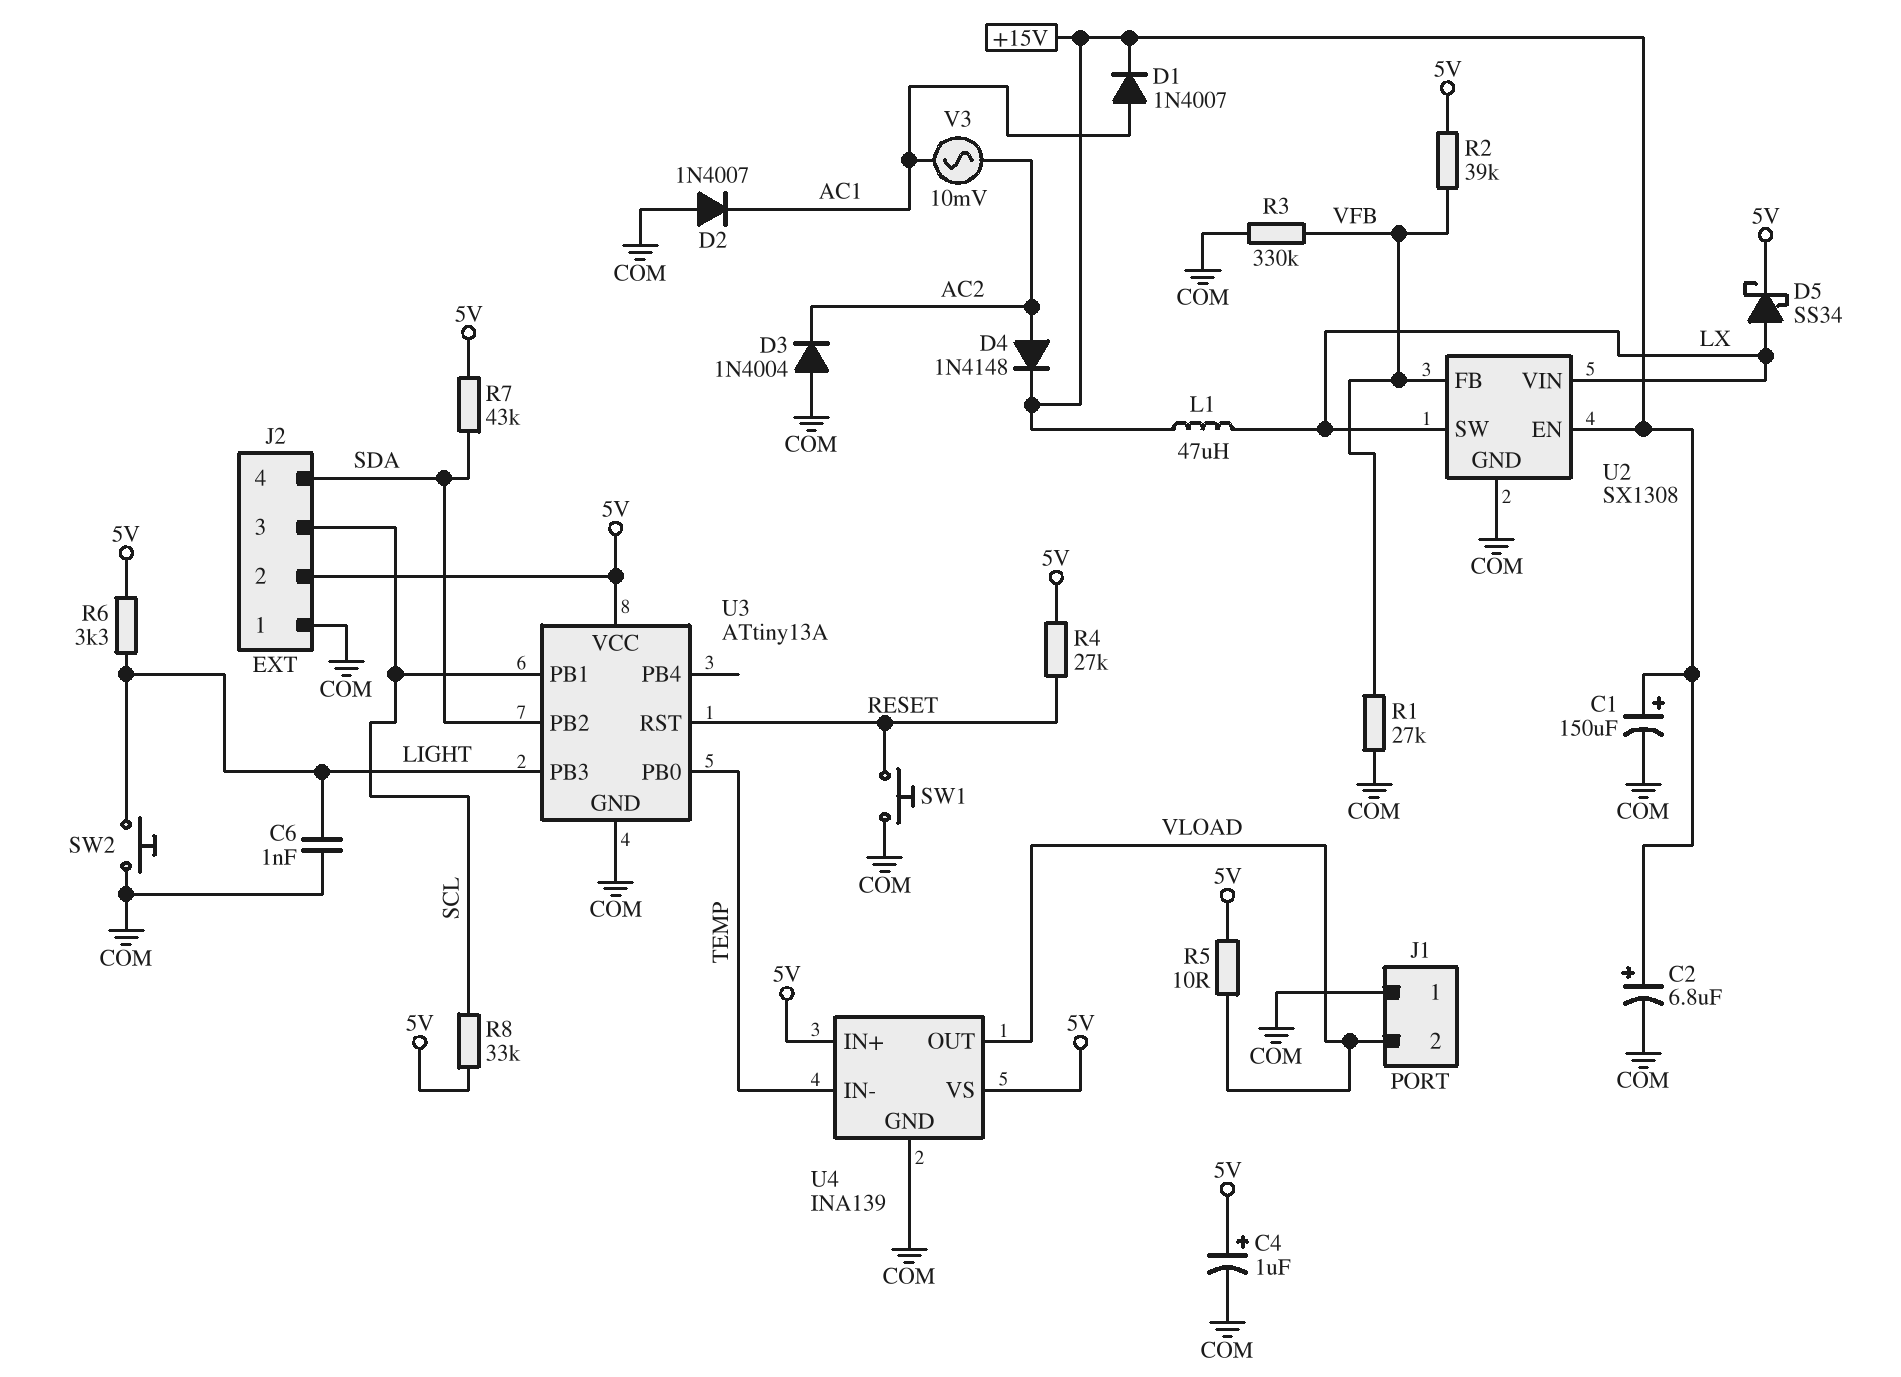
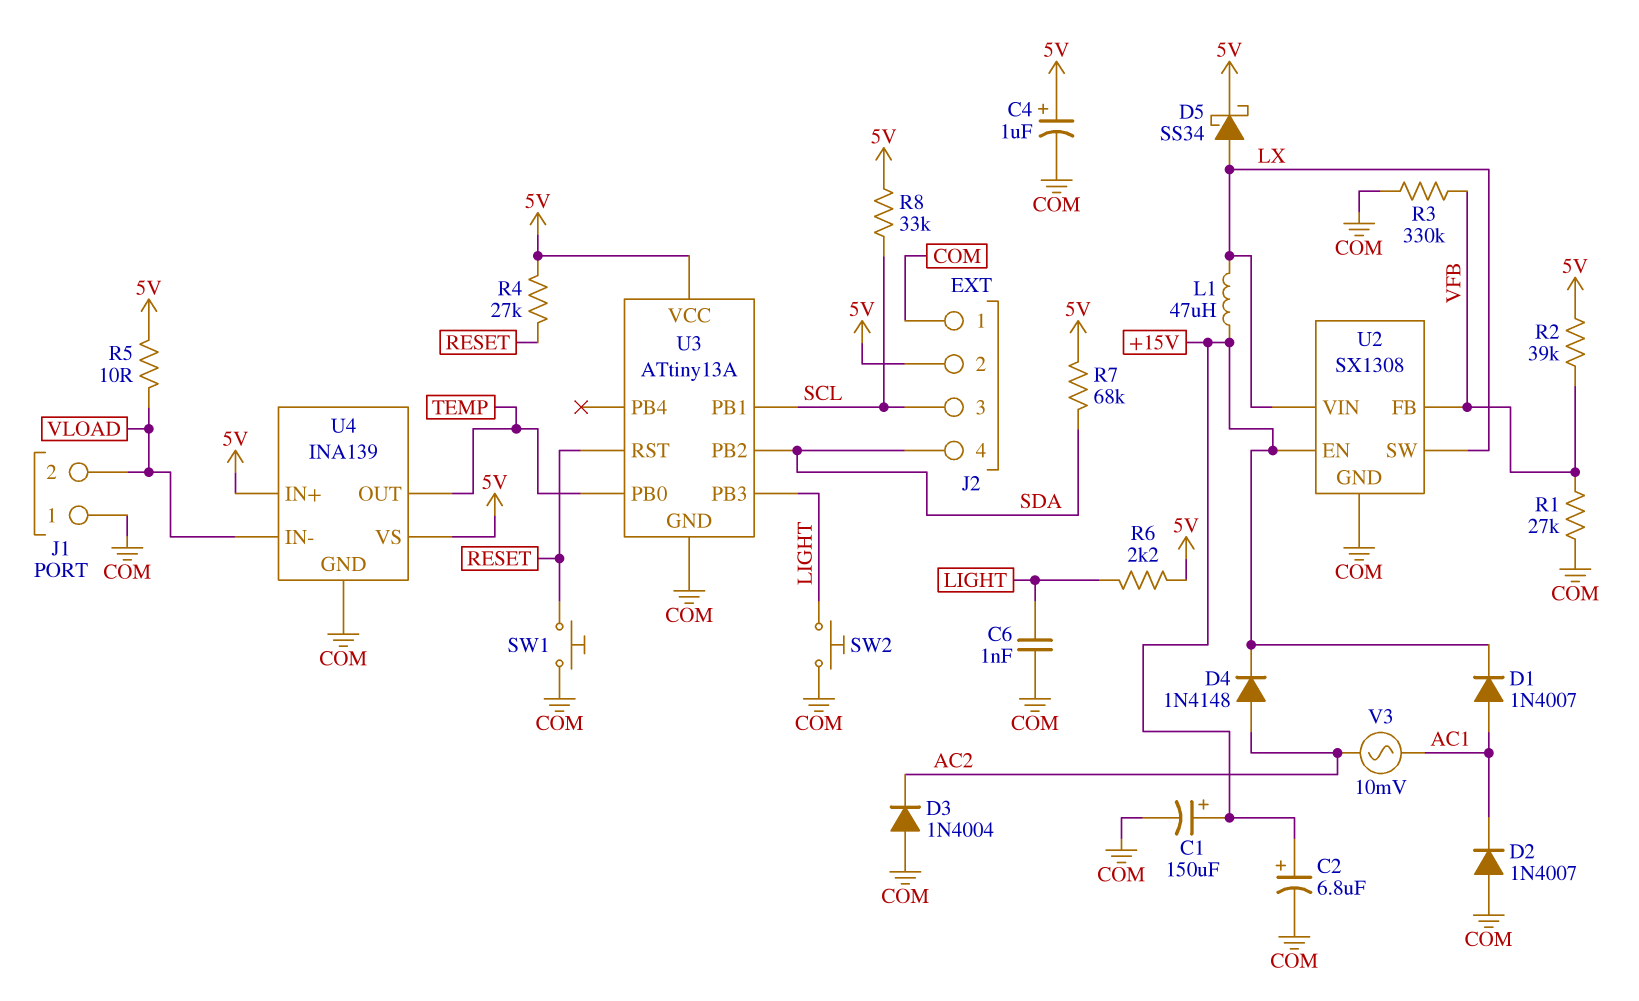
R6: 3.3k (5V, LIGHT) -> 2.2k (5V, LIGHT)
R7: 43k (5V, SDA) -> 68k (5V, SDA)
U4 pin IN-: TEMP -> VLOAD
U4 pin OUT: VLOAD -> TEMP

